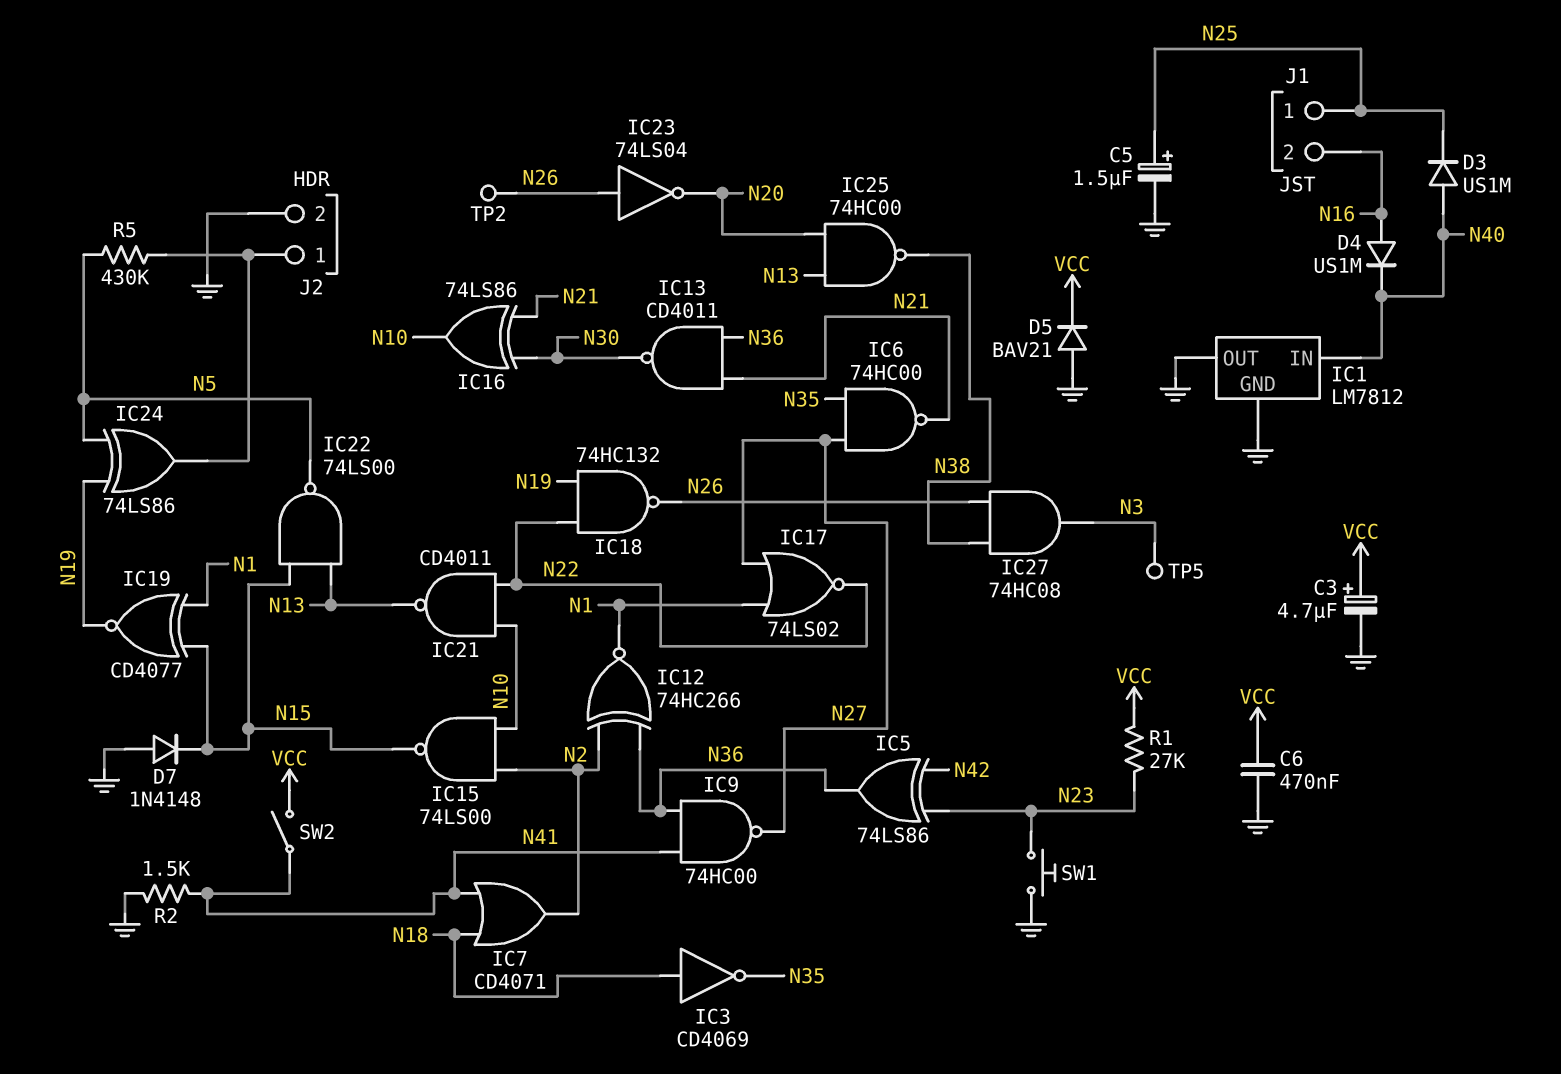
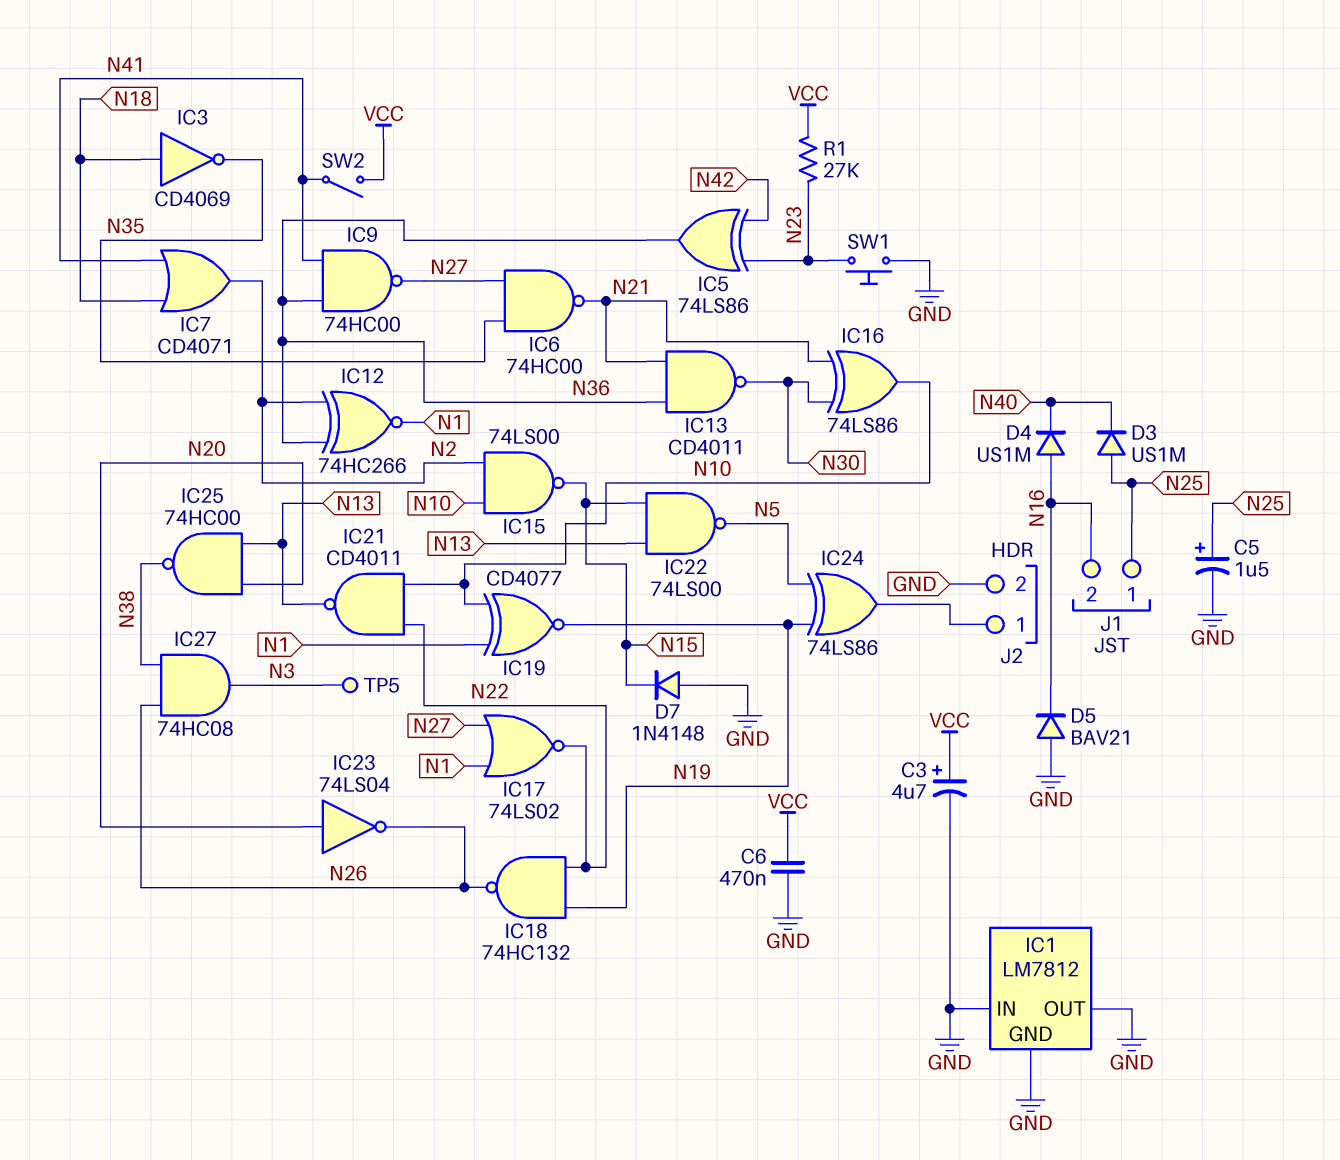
D3: diode US1M (A N40, K N25) -> diode US1M (A N25, K N40)
D5: diode BAV21 (A GND, K VCC) -> diode BAV21 (A GND, K N16)
IC1 pin IN: N40 -> GND
IC19: XNOR CD4077 (in N1, in N15, out N19) -> XNOR CD4077 (in N1, in N10, out N19)
IC23: NOT 74LS04 (in N26, out N20) -> NOT 74LS04 (in N20, out N26)
R2: 1.5k (GND, N41) -> none
R5: 430k (J2/1, N5) -> none
TP2: test point (N26) -> none

